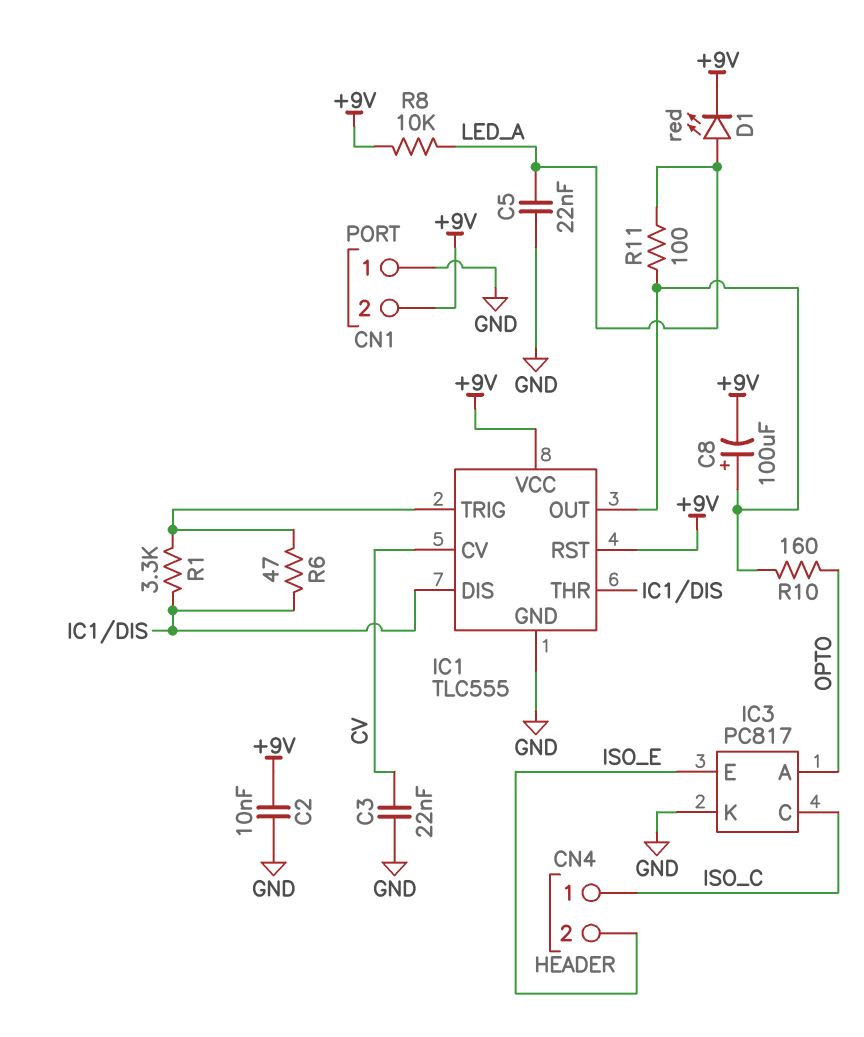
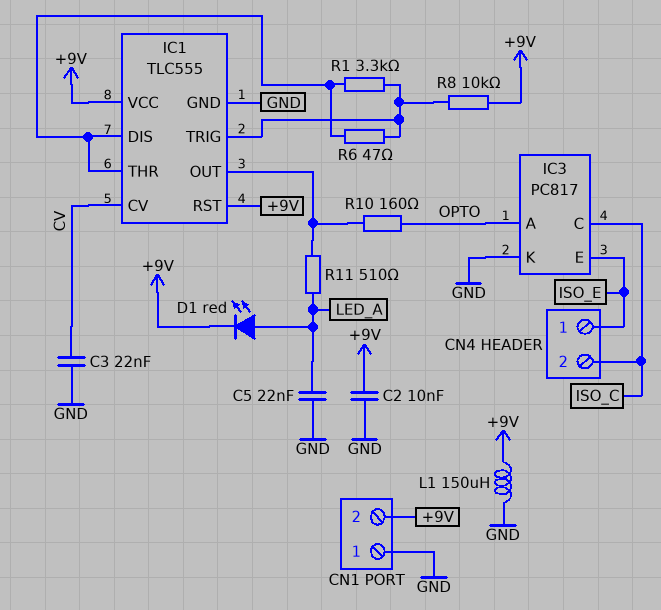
C8: 100uF (plus IC1/OUT, minus +9V) -> none
CN4 pin 1: ISO_C -> ISO_E
CN4 pin 2: ISO_E -> ISO_C
L1: none -> 150uH (+9V, GND)
R8: 10k (+9V, LED_A) -> 10k (+9V, IC1/TRIG)
R11: 100 (IC1/OUT, LED_A) -> 510 (IC1/OUT, LED_A)

